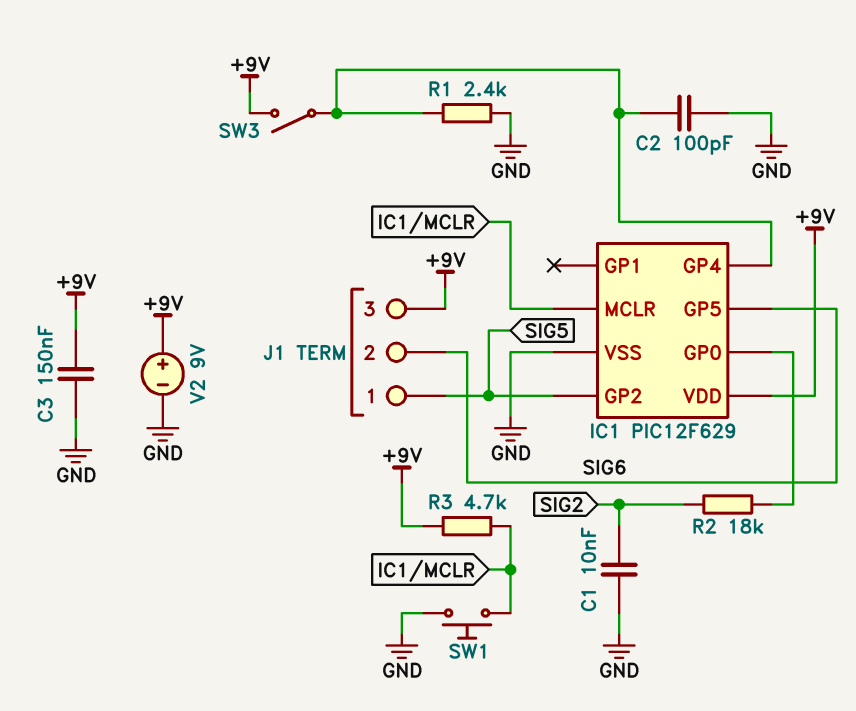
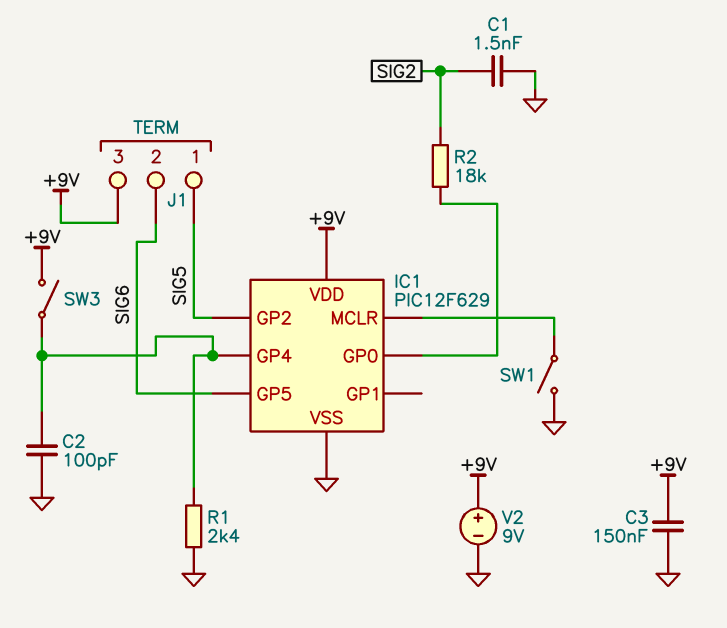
C1: 10nF (GND, SIG2) -> 1.5nF (GND, SIG2)
R3: 4.7k (+9V, IC1/MCLR) -> none
SW1: button (GND, IC1/MCLR) -> switch (GND, IC1/MCLR)

